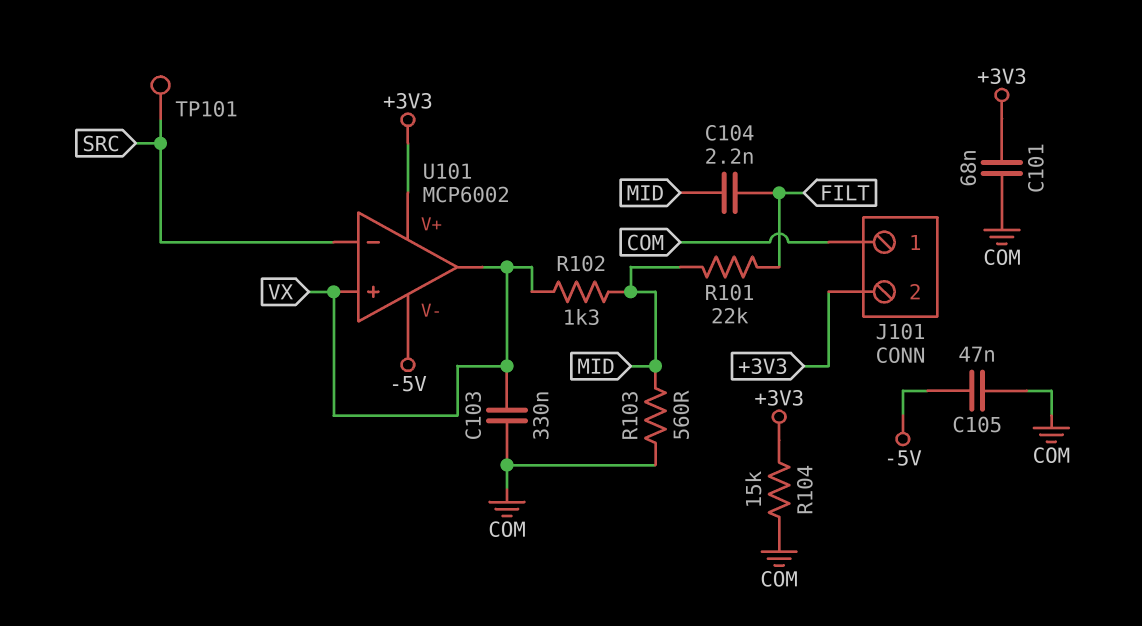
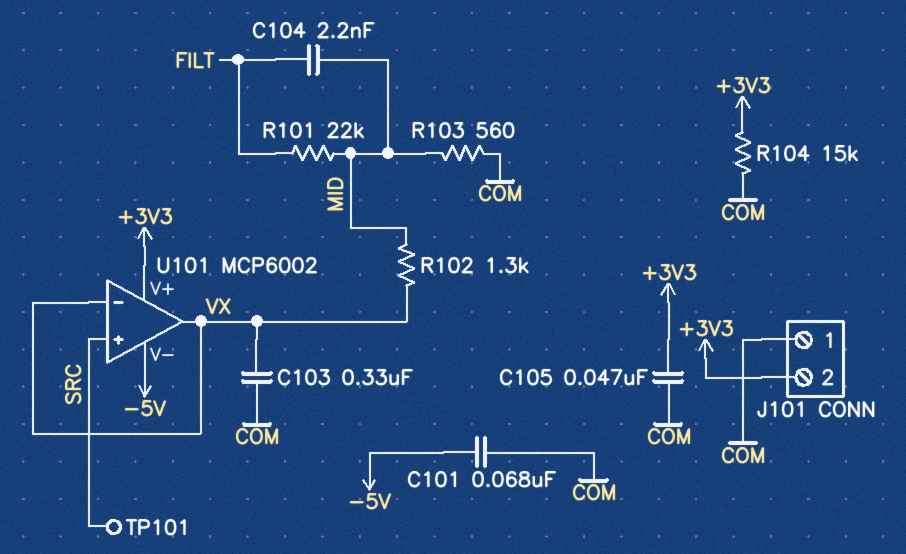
C101: 68nF (+3V3, COM) -> 68nF (-5V, COM)
C105: 47nF (-5V, COM) -> 47nF (+3V3, COM)
U101 pin in+: VX -> SRC
U101 pin in-: SRC -> VX

